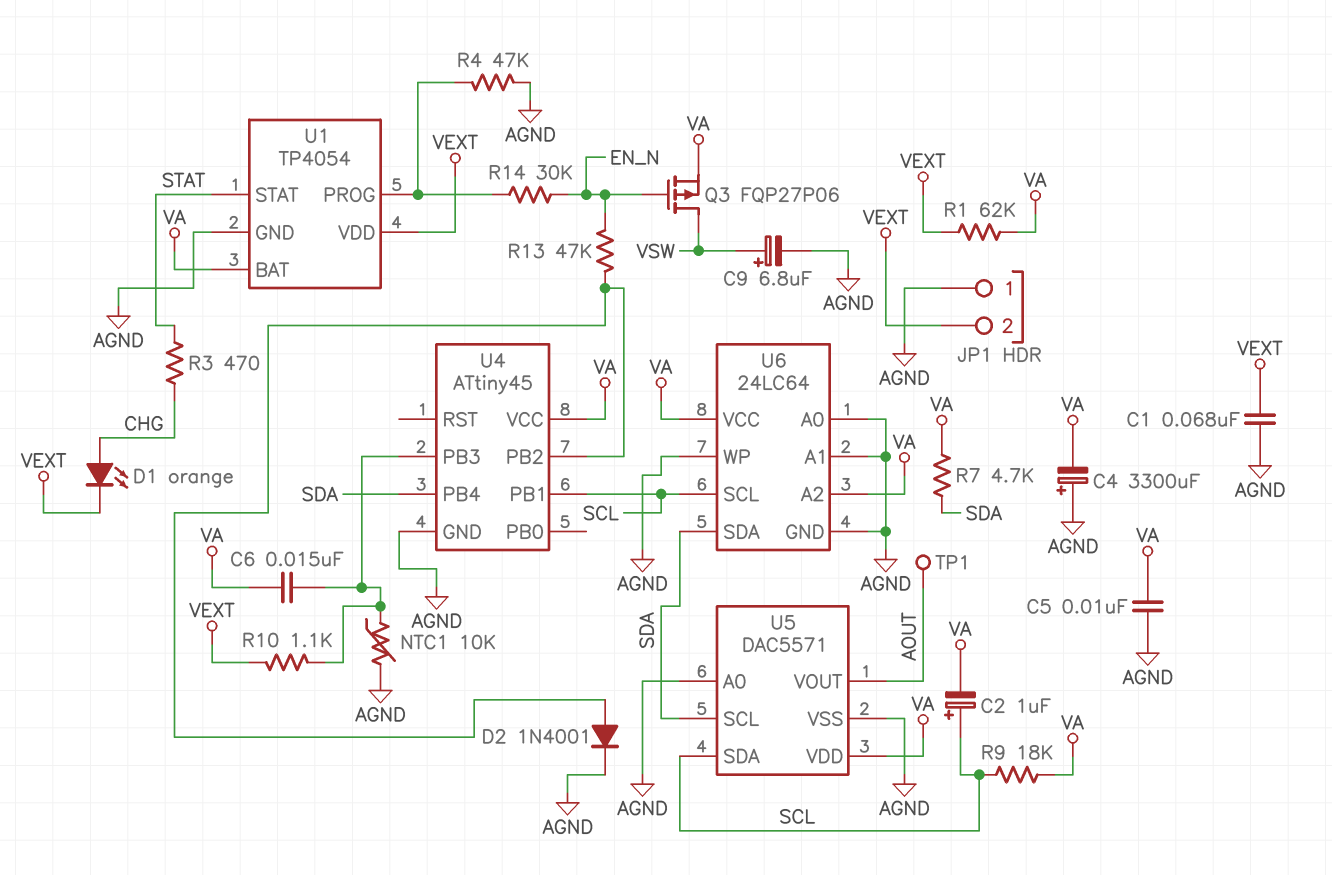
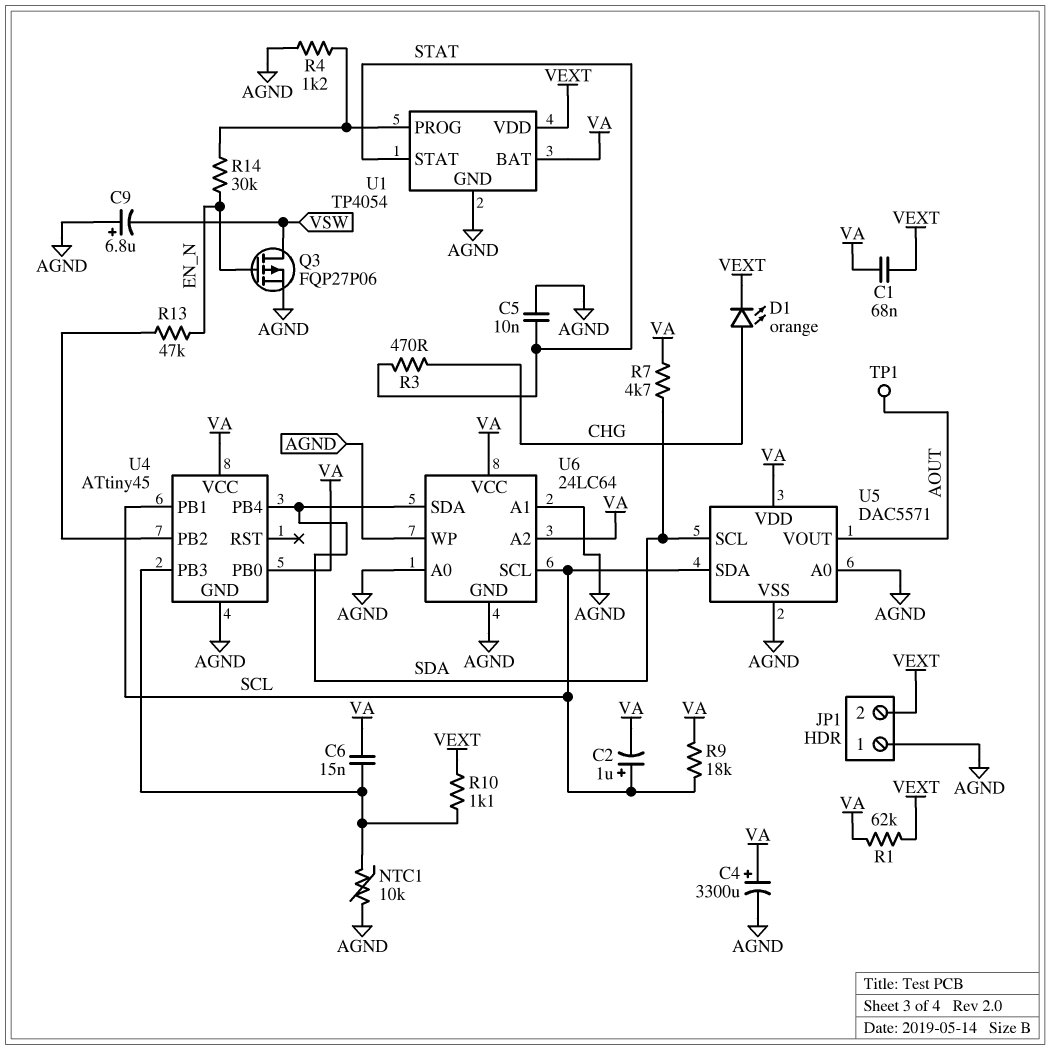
C1: 68nF (AGND, VEXT) -> 68nF (VA, VEXT)
C4: 3300uF (plus AGND, minus VA) -> 3300uF (plus VA, minus AGND)
C5: 10nF (AGND, VA) -> 10nF (AGND, STAT)
C9: 6.8uF (plus VSW, minus AGND) -> 6.8uF (plus AGND, minus VSW)
D2: diode 1N4001 (A U4/PB2, K AGND) -> none
Q3: PMOS FQP27P06 (G EN_N, D VSW, S VA) -> PMOS FQP27P06 (G EN_N, D VSW, S AGND)
R4: 47k (AGND, U1/PROG) -> 1.2k (AGND, U1/PROG)
U4 pin PB0: none -> VA

